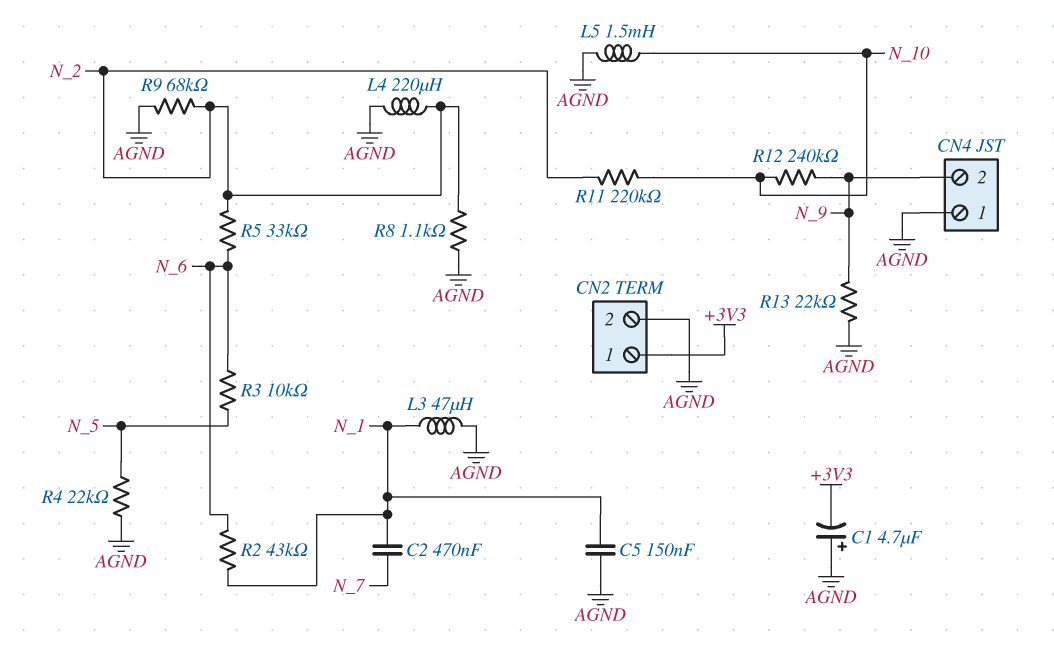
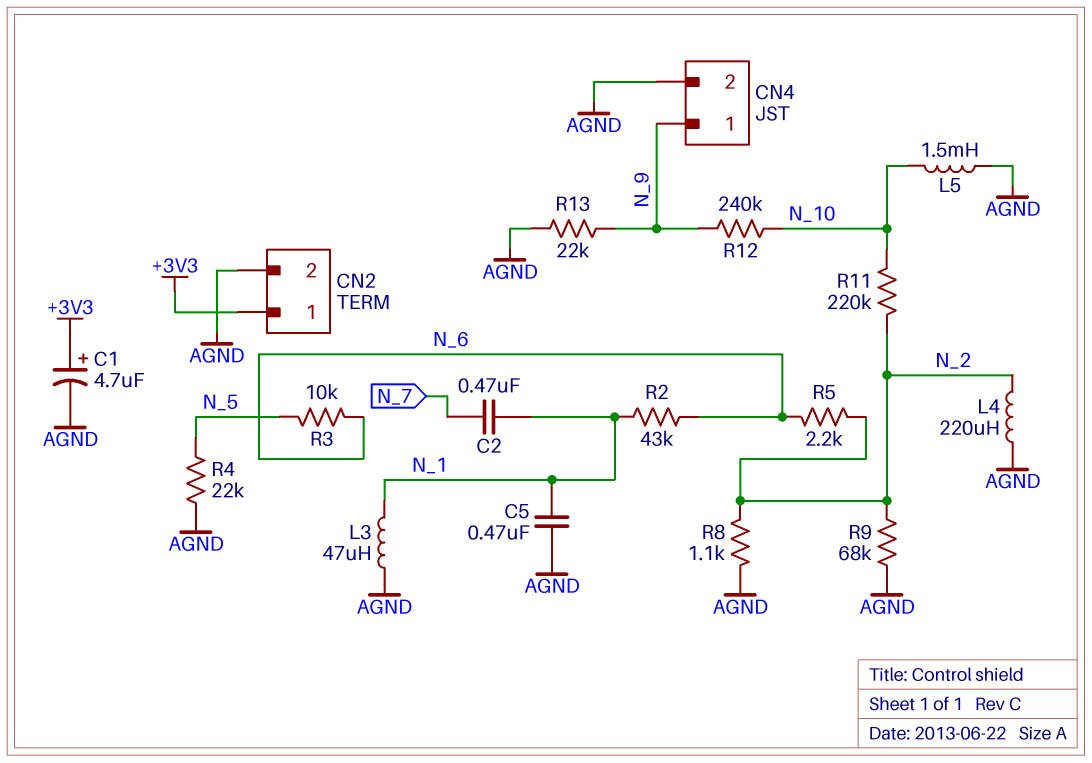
C1: 4.7uF (plus AGND, minus +3V3) -> 4.7uF (plus +3V3, minus AGND)
C5: 150nF (AGND, N_1) -> 470nF (AGND, N_1)
CN4 pin 1: AGND -> N_9
CN4 pin 2: N_9 -> AGND
R5: 33k (N_2, N_6) -> 2.2k (N_2, N_6)

